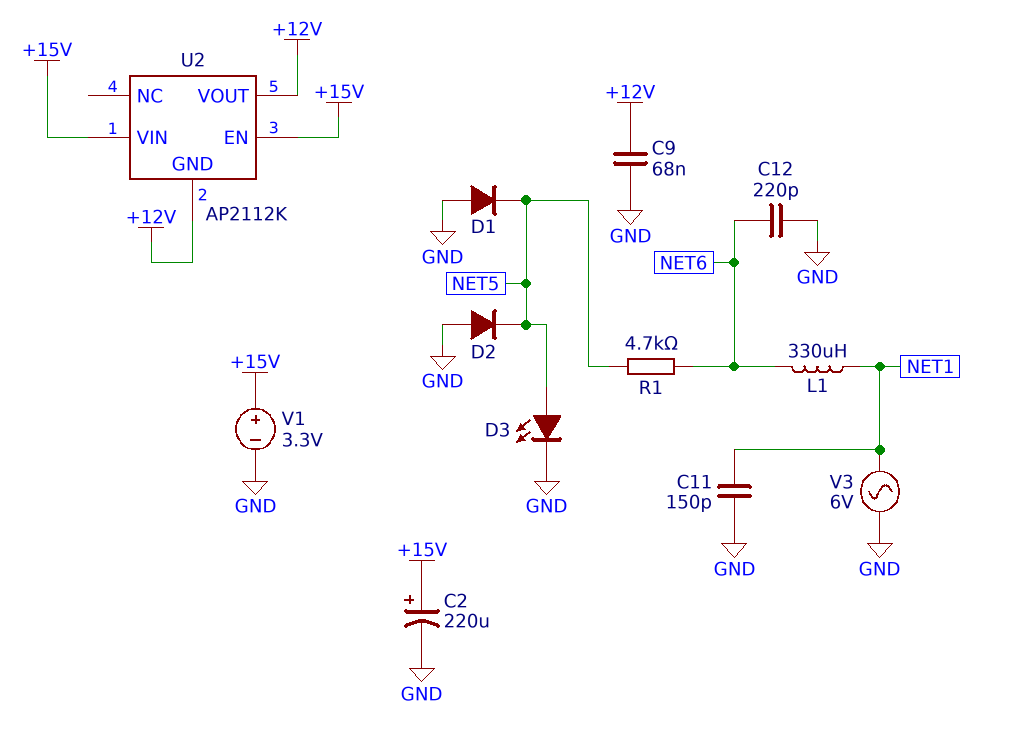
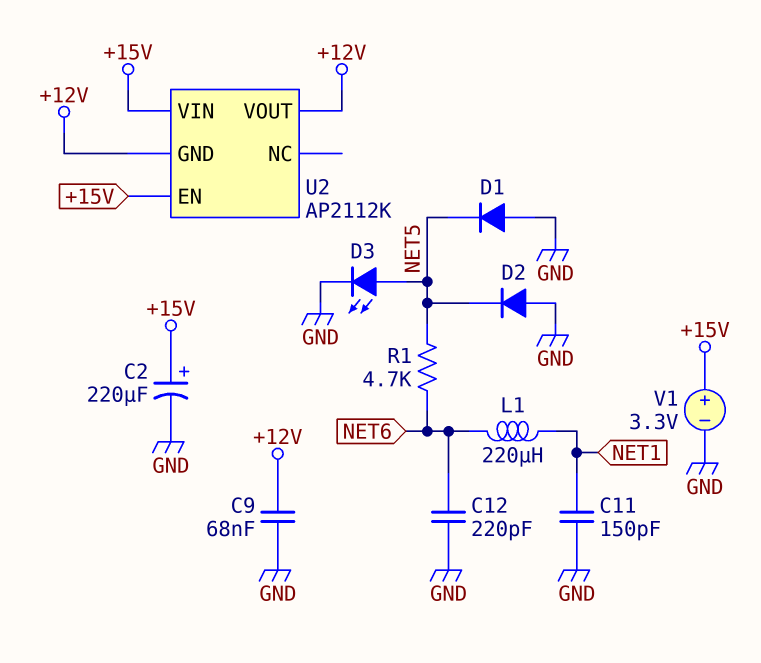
L1: 330uH (NET1, NET6) -> 220uH (NET1, NET6)
V3: AC 6V (GND, NET1) -> none

